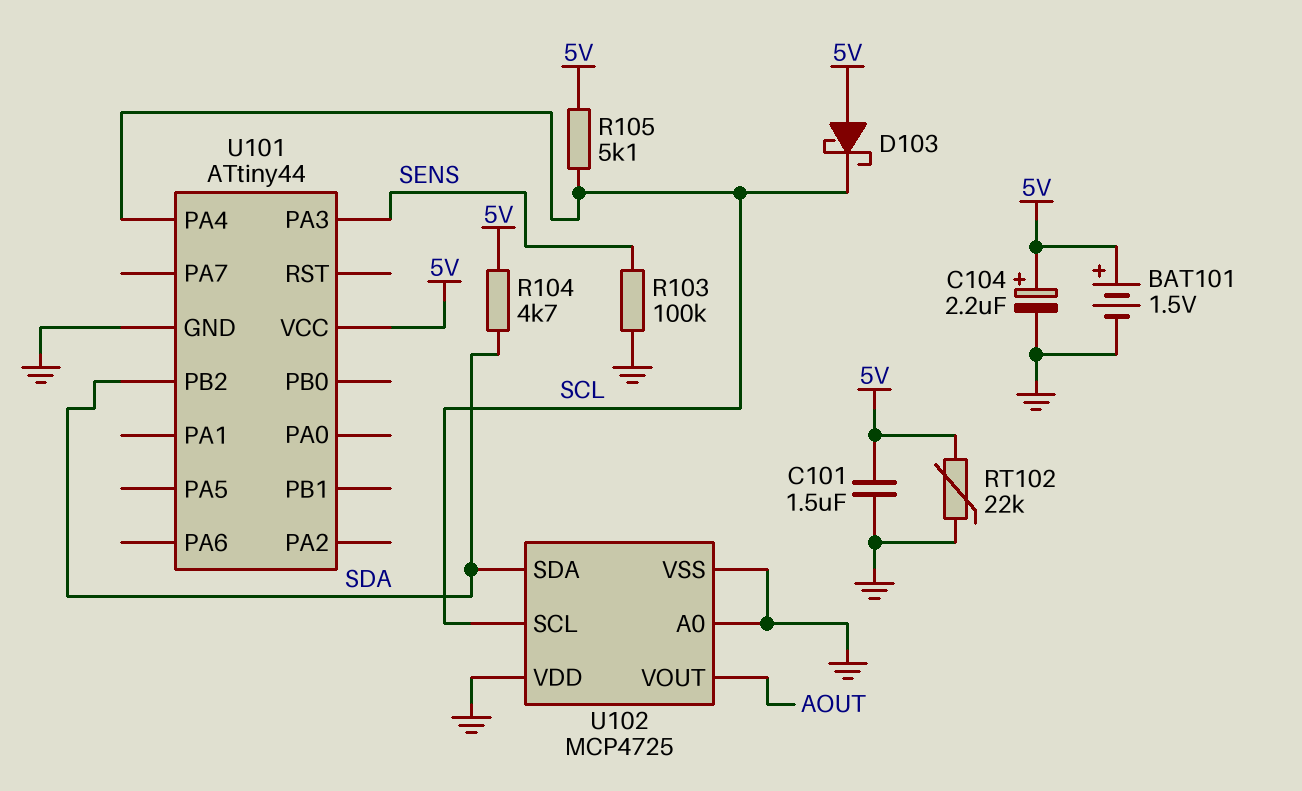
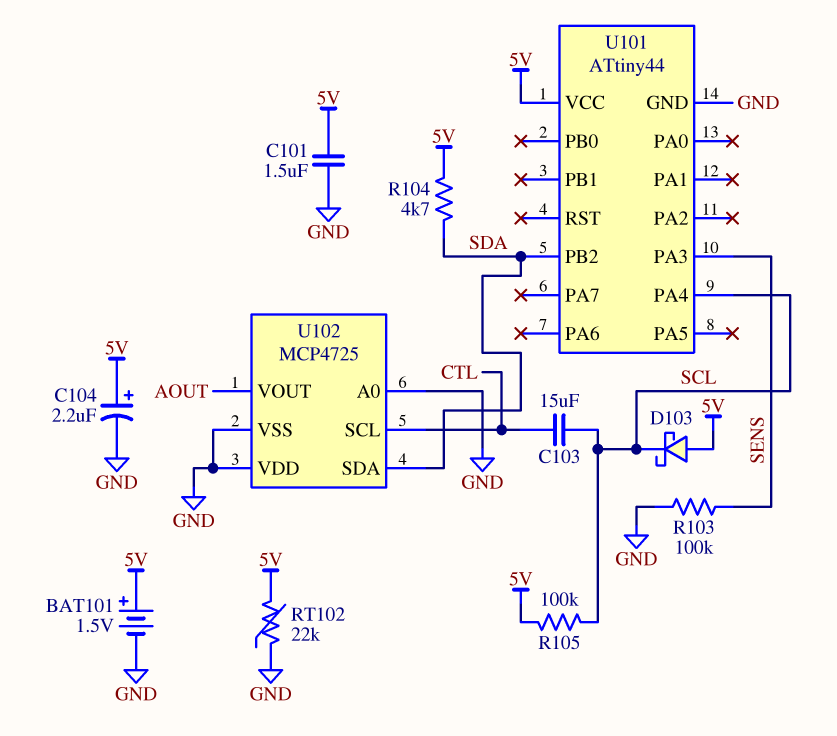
C103: none -> 15uF (CTL, SCL)
R105: 5.1k (5V, SCL) -> 100k (5V, SCL)
U102 pin SCL: SCL -> CTL

